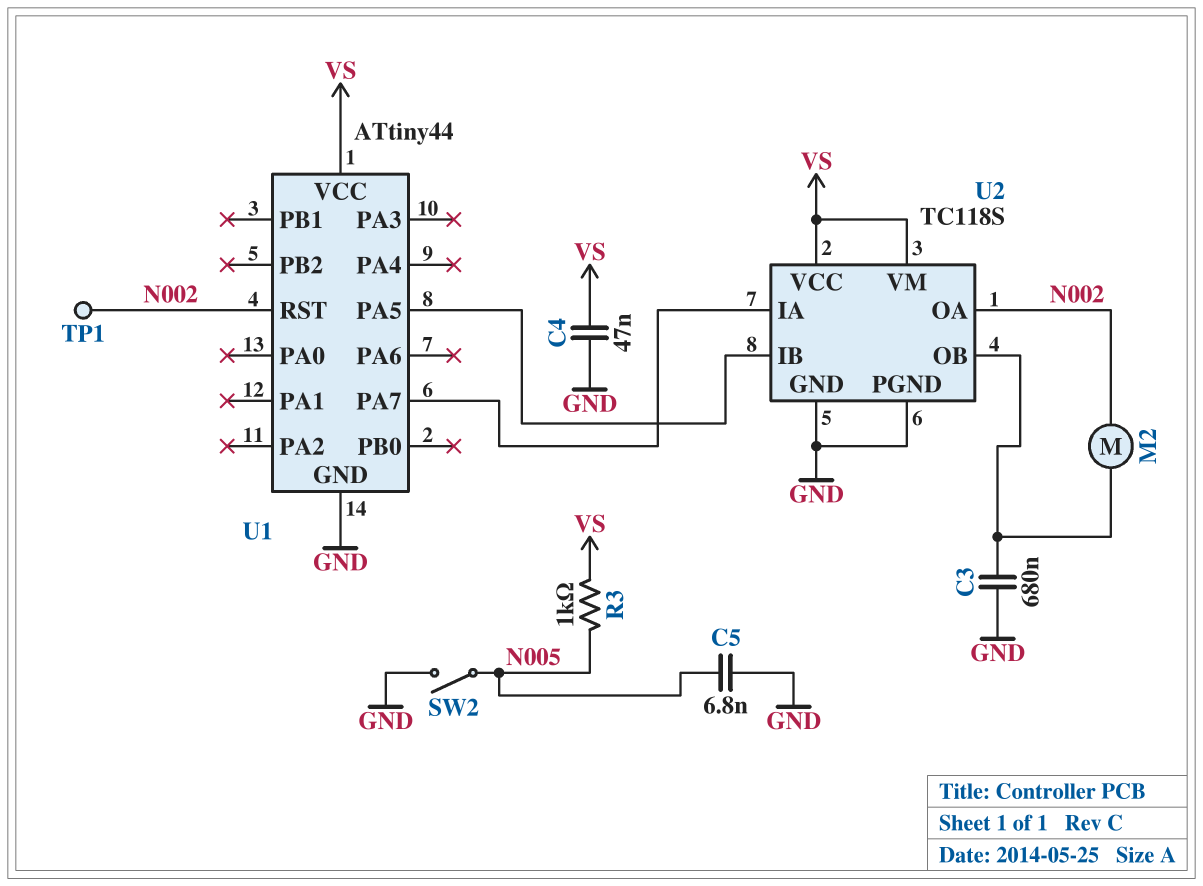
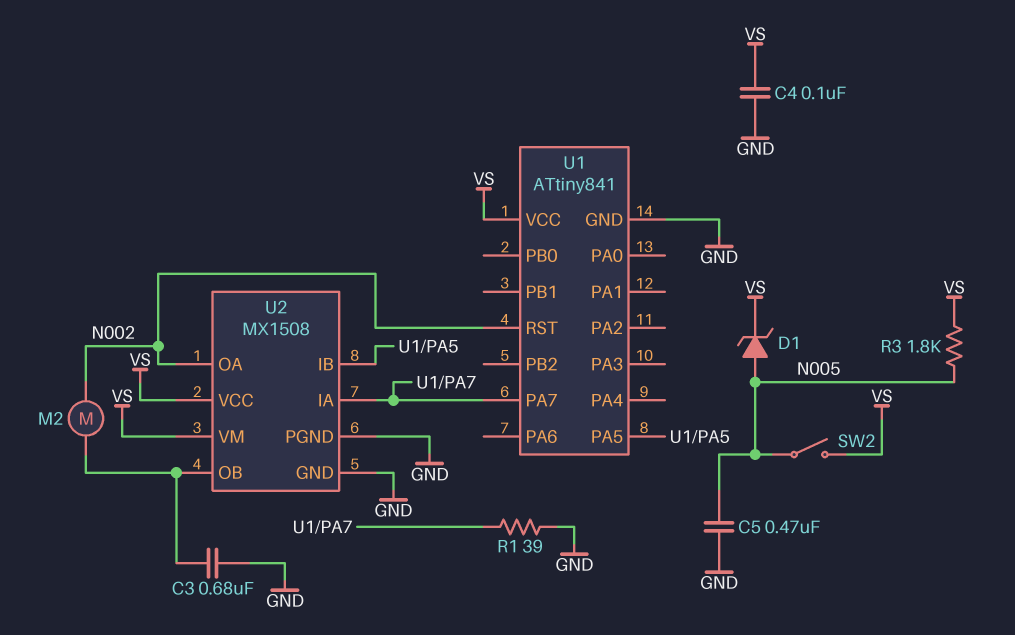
C4: 47nF (GND, VS) -> 100nF (GND, VS)
C5: 6.8nF (GND, N005) -> 470nF (GND, N005)
D1: none -> zener (A N005, K VS)
R1: none -> 39 (GND, U1/PA7)
R3: 1k (N005, VS) -> 1.8k (N005, VS)
SW2: switch (GND, N005) -> switch (N005, VS)
TP1: test point (N002) -> none
U1: ATtiny44 -> ATtiny841
U2: TC118S -> MX1508

